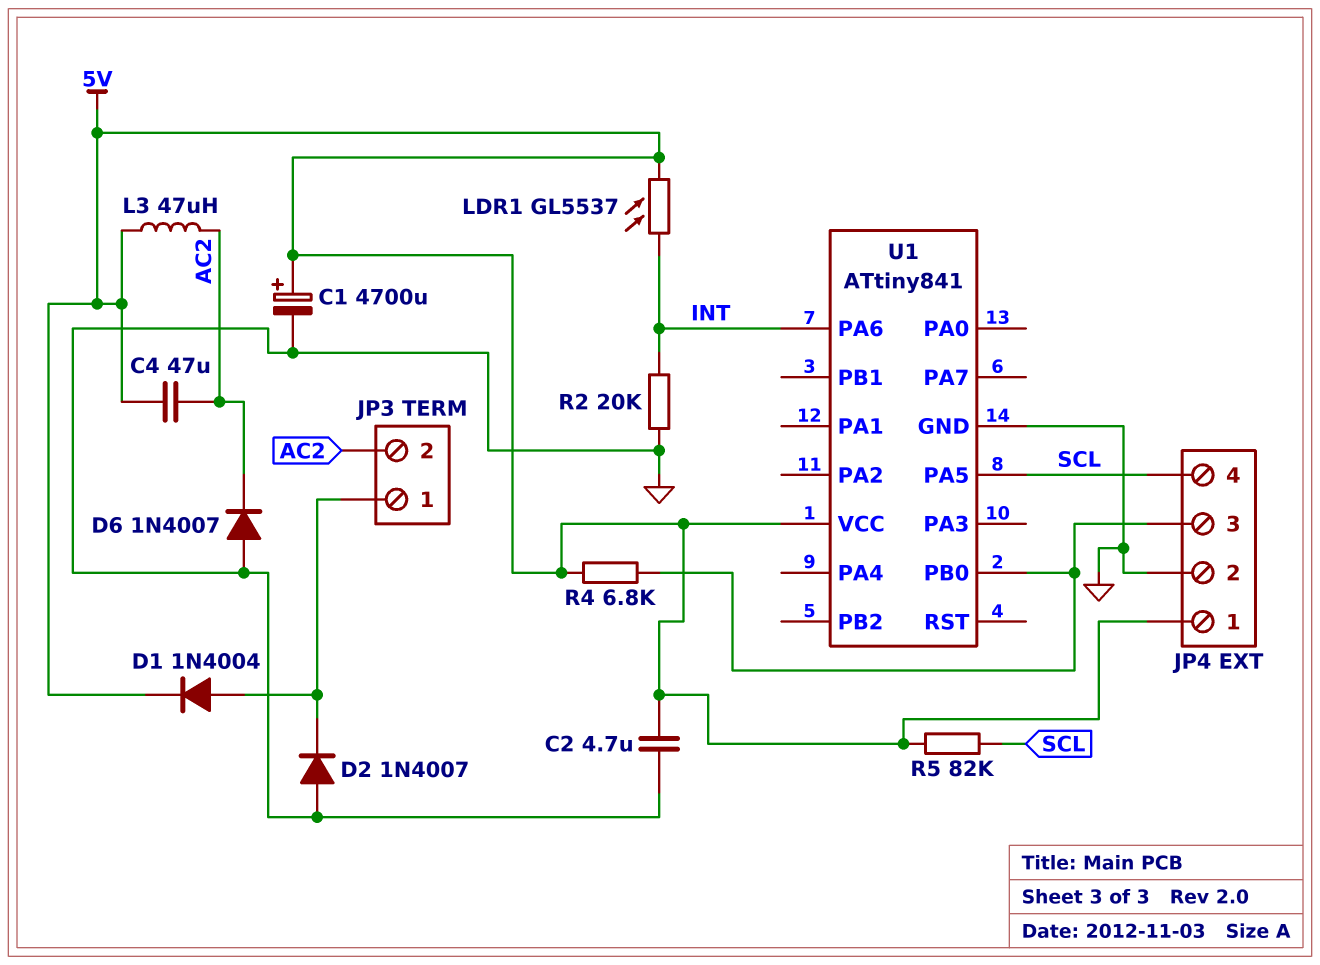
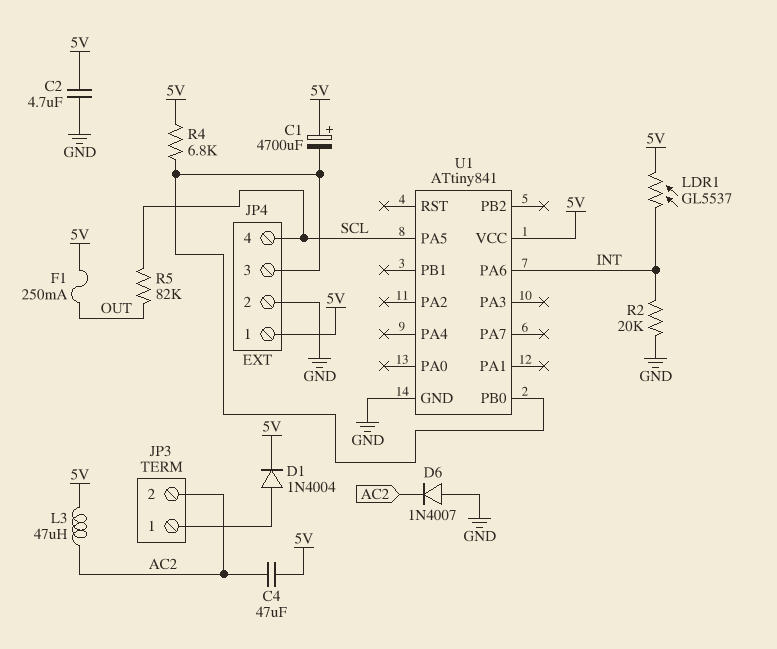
C1: 4700uF (plus 5V, minus GND) -> 4700uF (plus 5V, minus JP4/3)
D2: diode 1N4007 (A GND, K JP3/1) -> none
F1: none -> 250mA (5V, OUT)
R5: 82k (5V, SCL) -> 82k (OUT, SCL)

